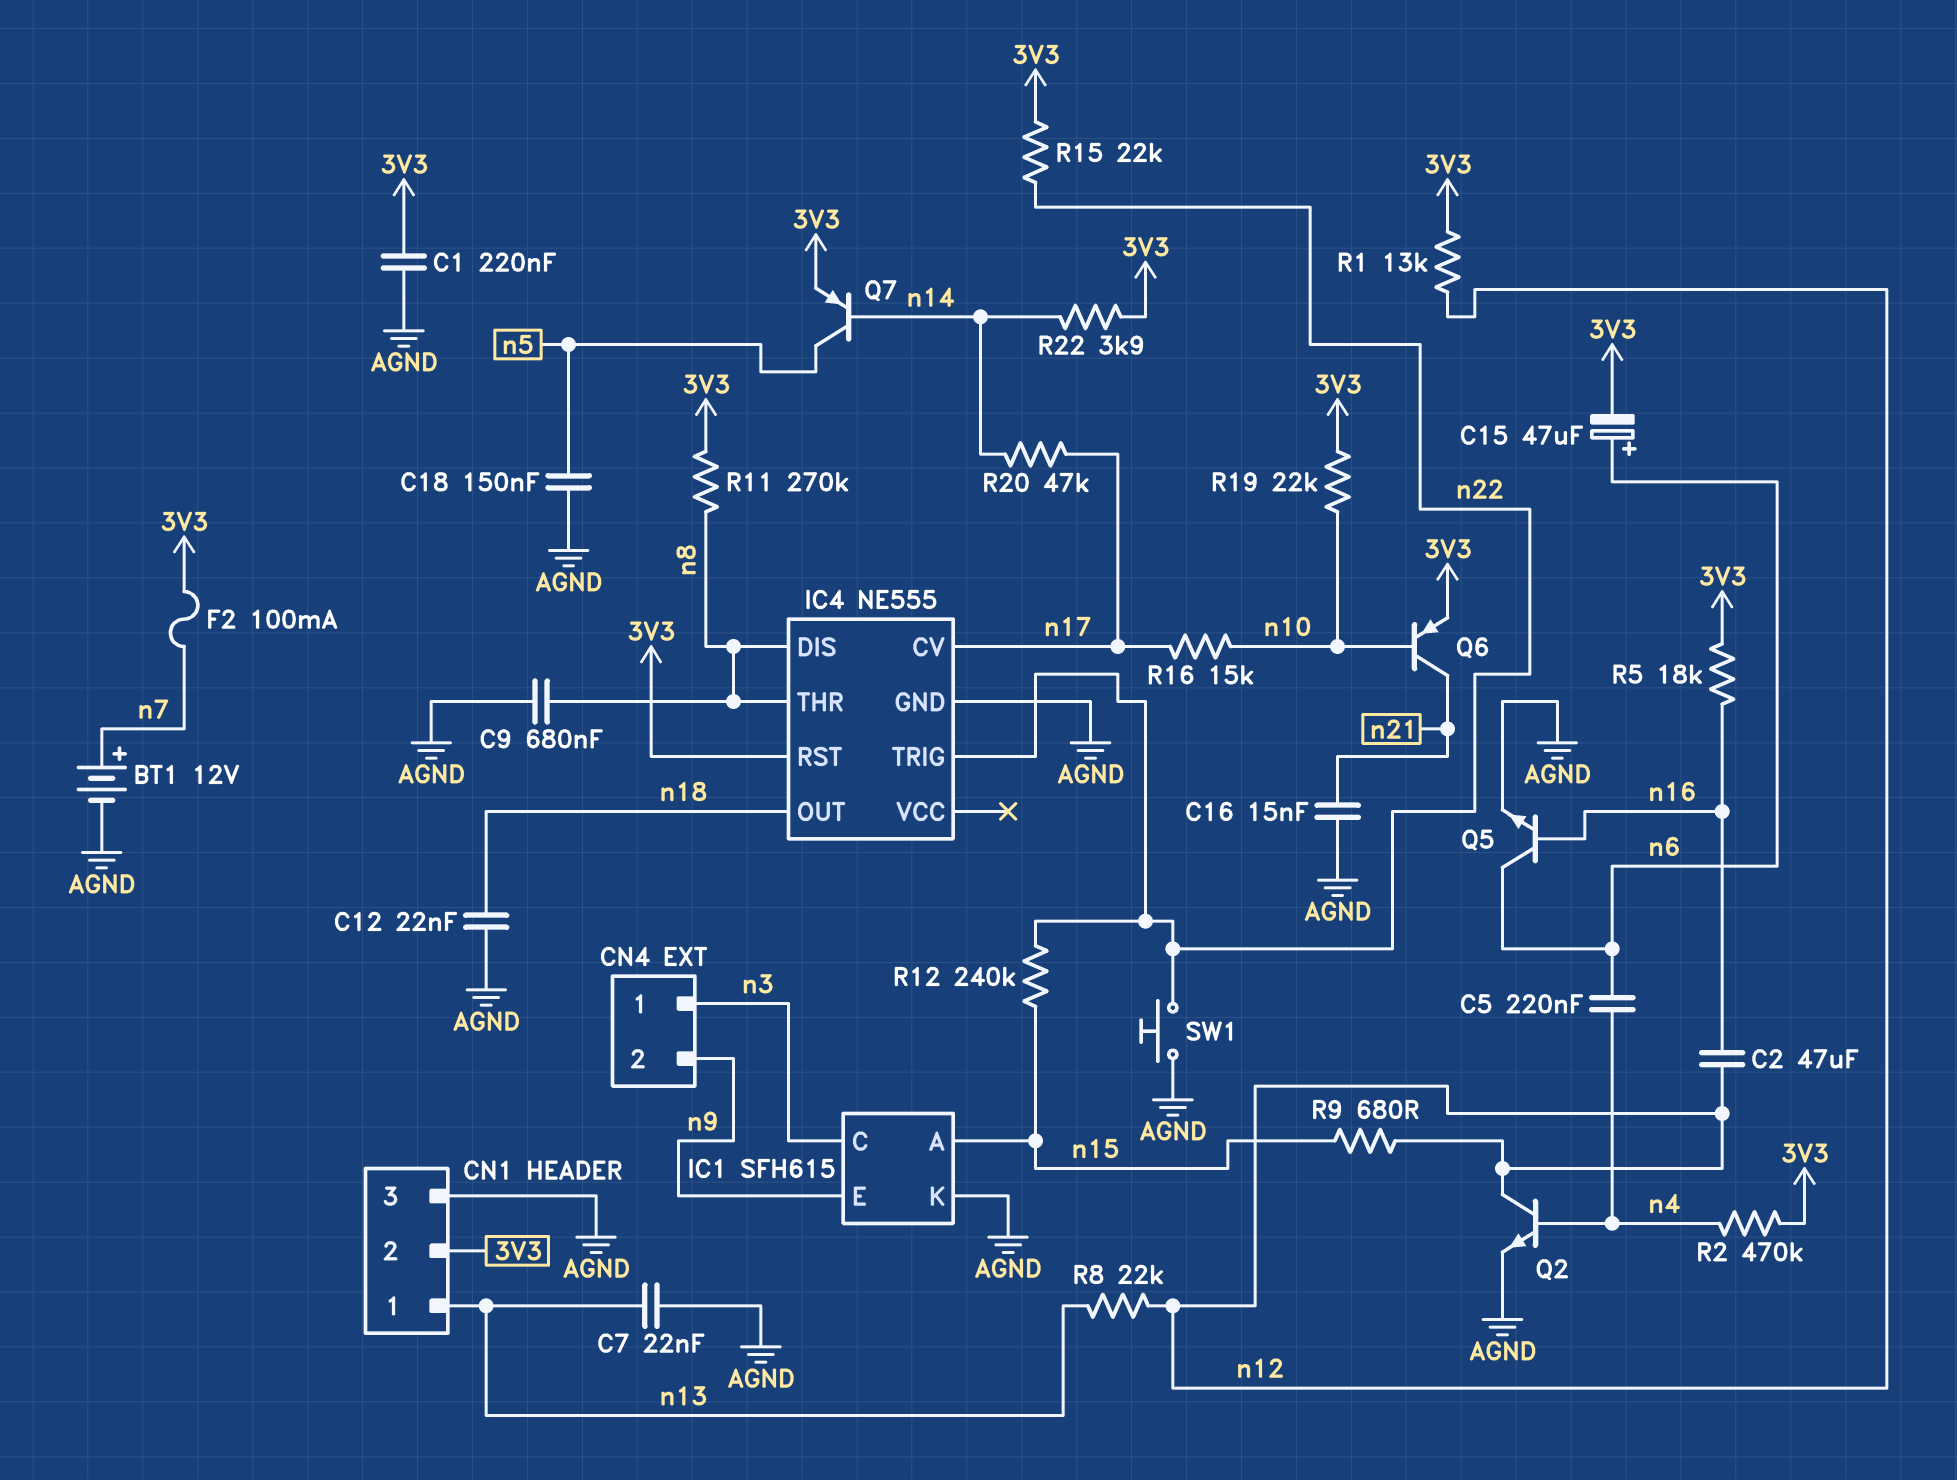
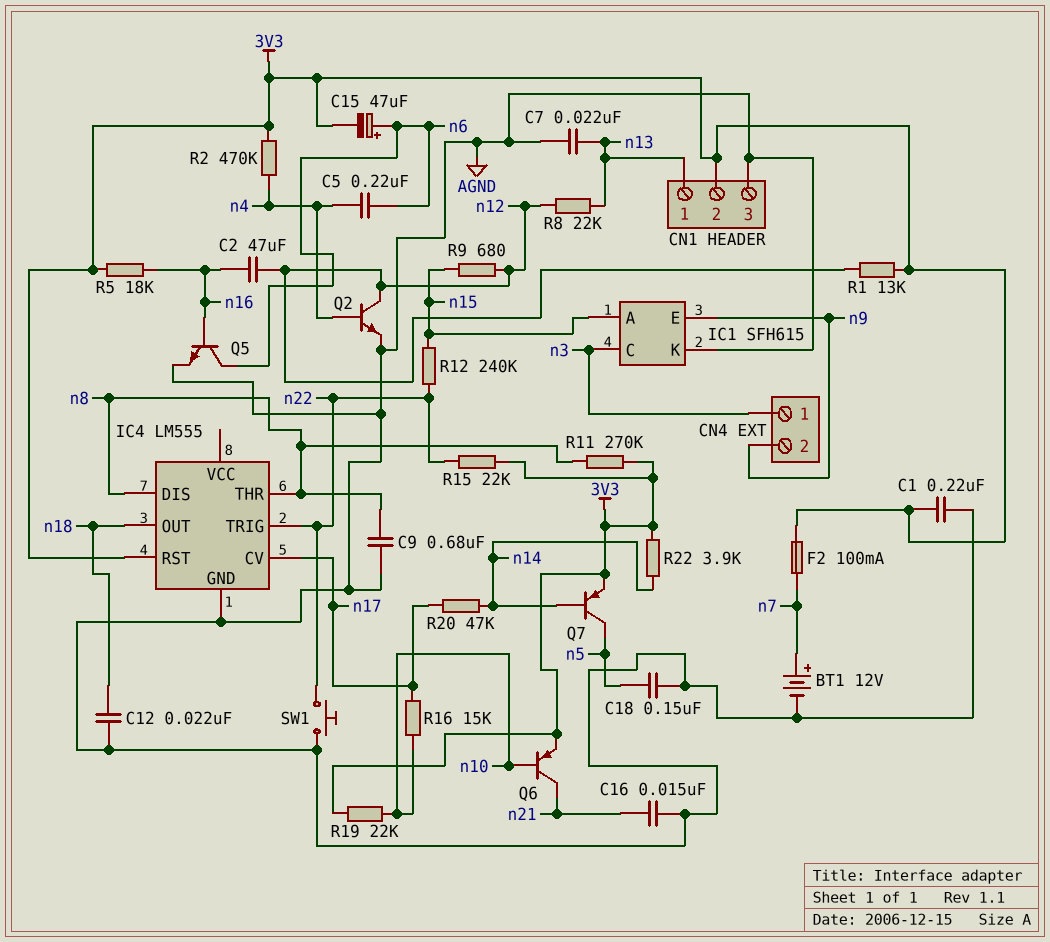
IC4: NE555 -> LM555

